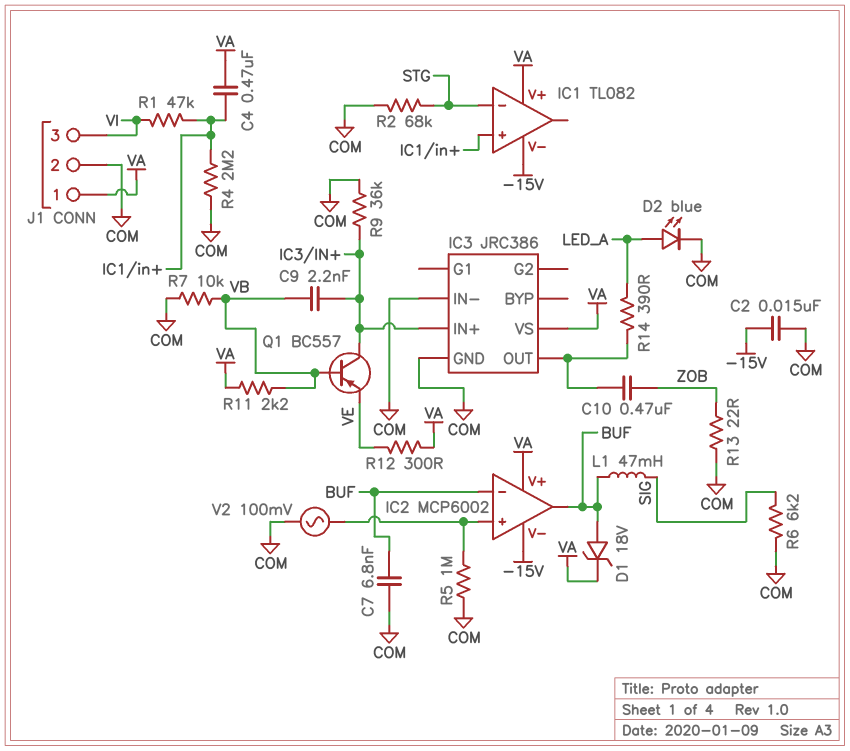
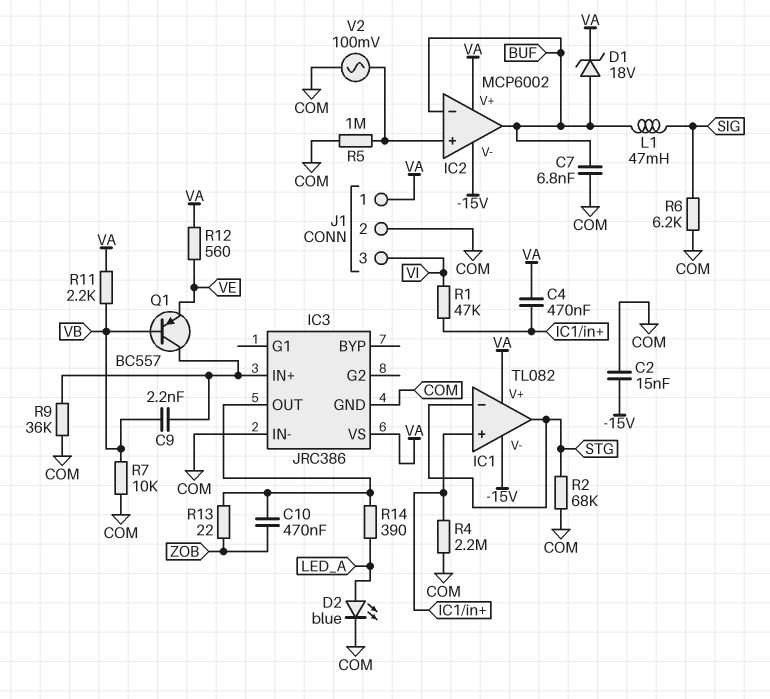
IC1 pin out: none -> STG
R12: 300 (VA, VE) -> 560 (VA, VE)
R13: 22 (COM, ZOB) -> 22 (IC3/OUT, ZOB)

